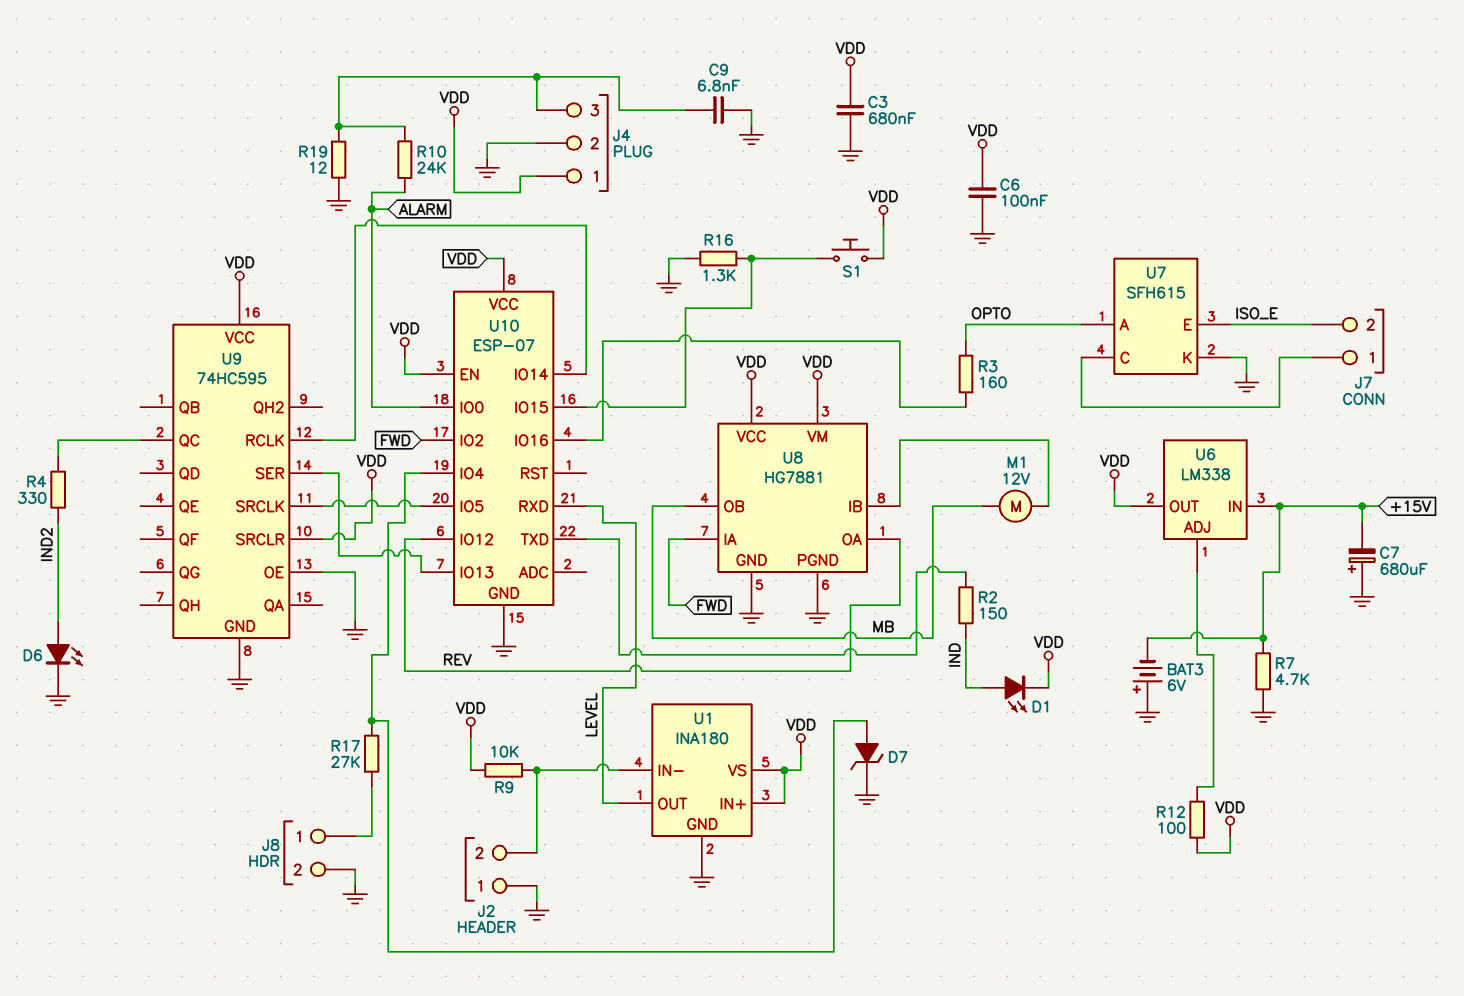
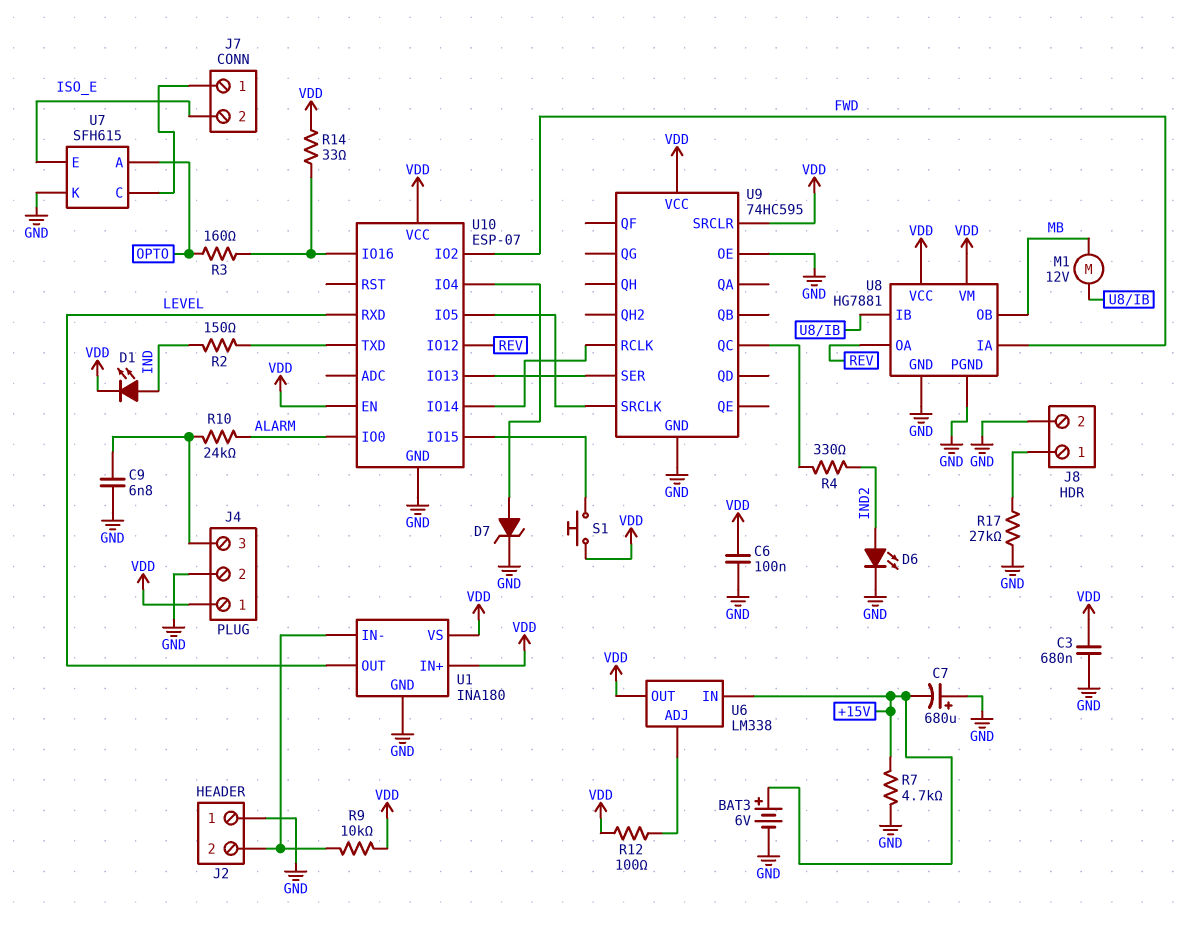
BAT3: 6V (plus GND, minus +15V) -> 6V (plus +15V, minus GND)
R14: none -> 33 (U10/IO16, VDD)
R16: 1.3k (GND, U10/IO15) -> none
R17: 27k (J8/1, U10/IO4) -> 27k (GND, J8/1)
R19: 12 (GND, J4/3) -> none

